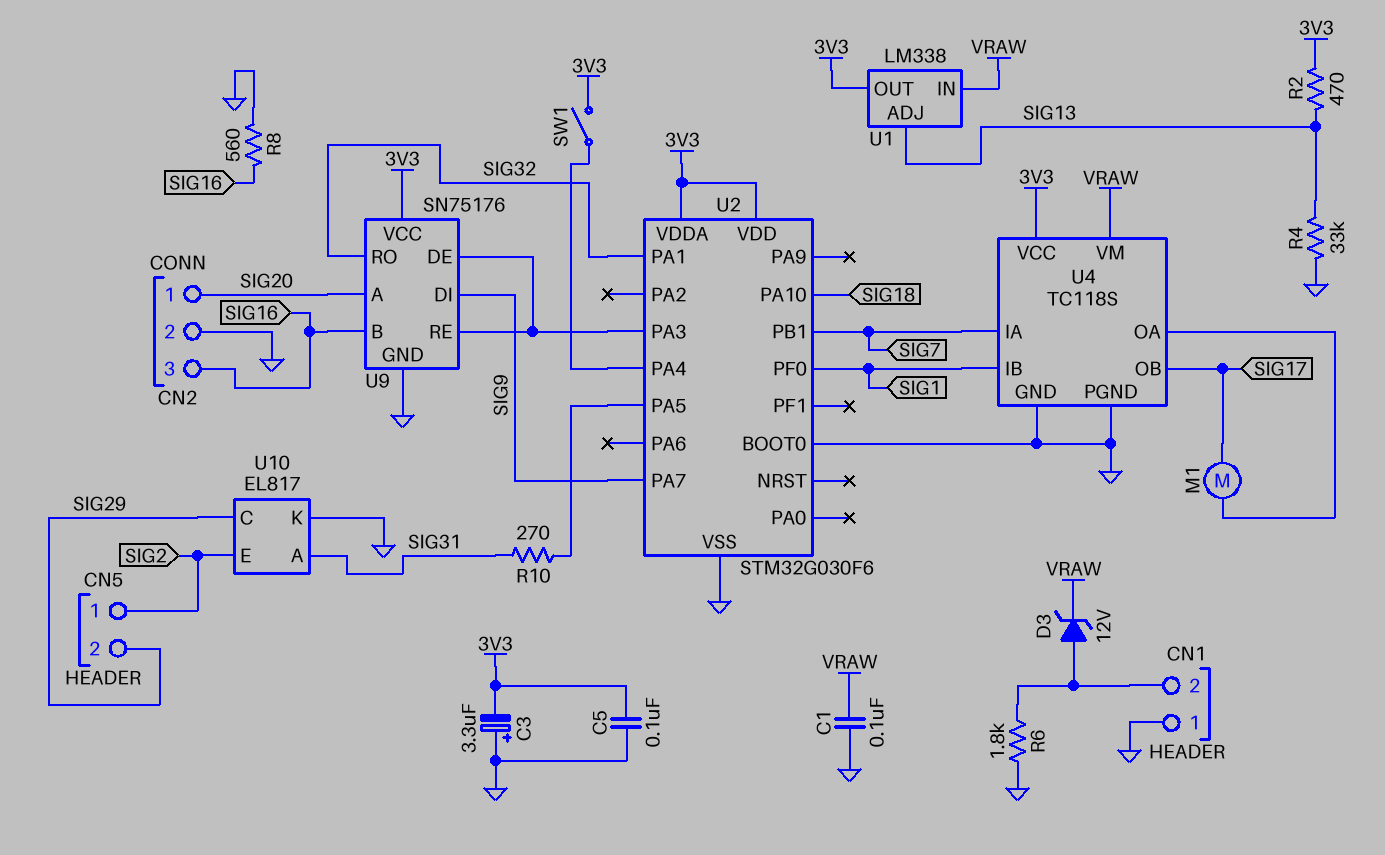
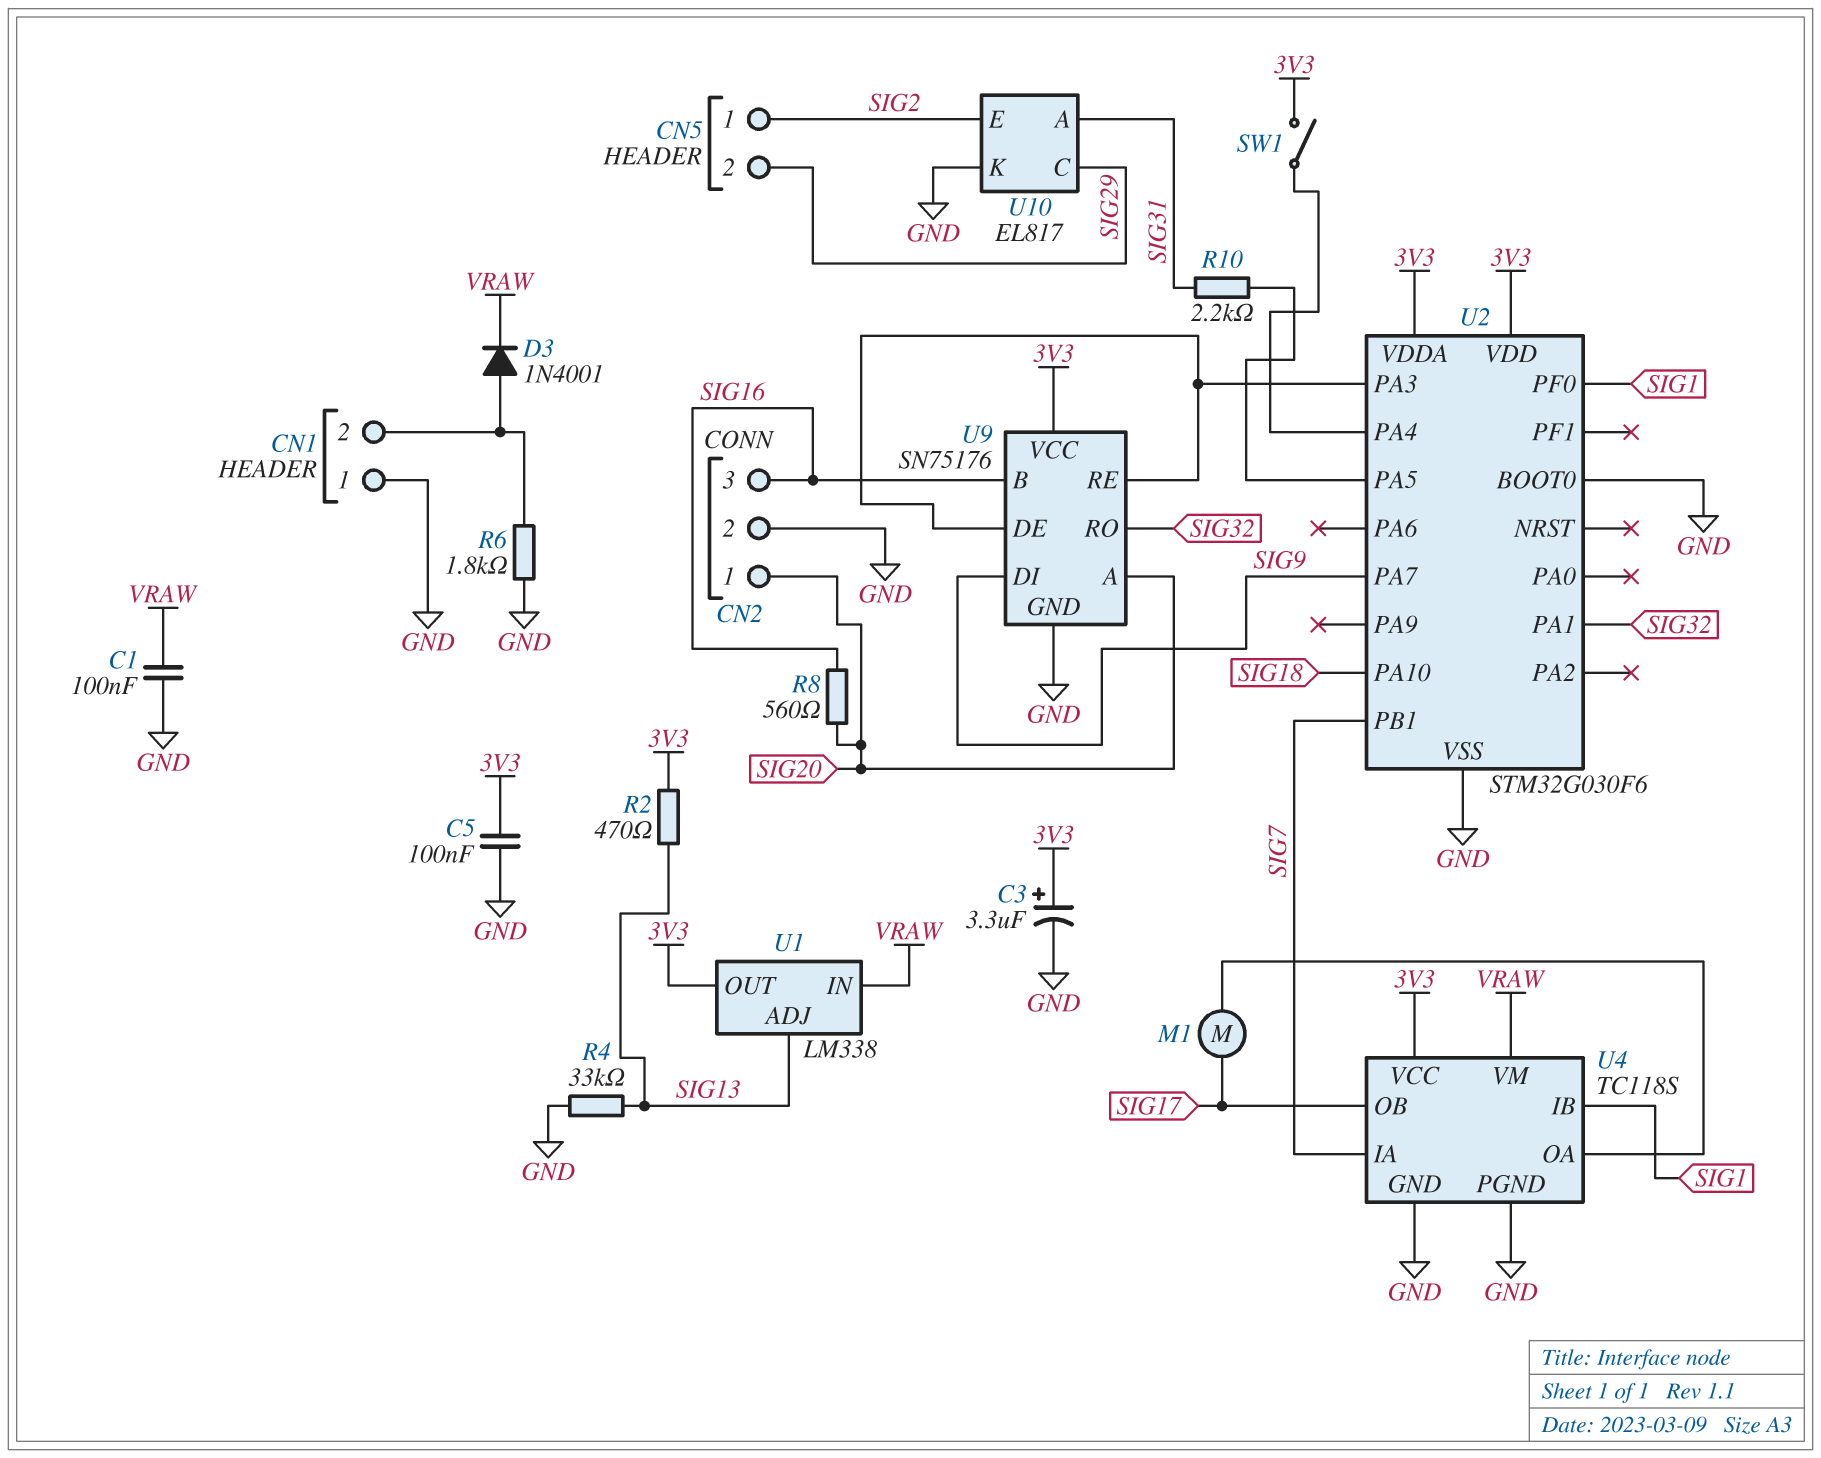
C3: 3.3uF (plus GND, minus 3V3) -> 3.3uF (plus 3V3, minus GND)
D3: zener 12V (A CN1/2, K VRAW) -> diode 1N4001 (A CN1/2, K VRAW)
R8: 560 (GND, SIG16) -> 560 (SIG16, SIG20)
R10: 270 (SIG31, U2/PA5) -> 2.2k (SIG31, U2/PA5)

